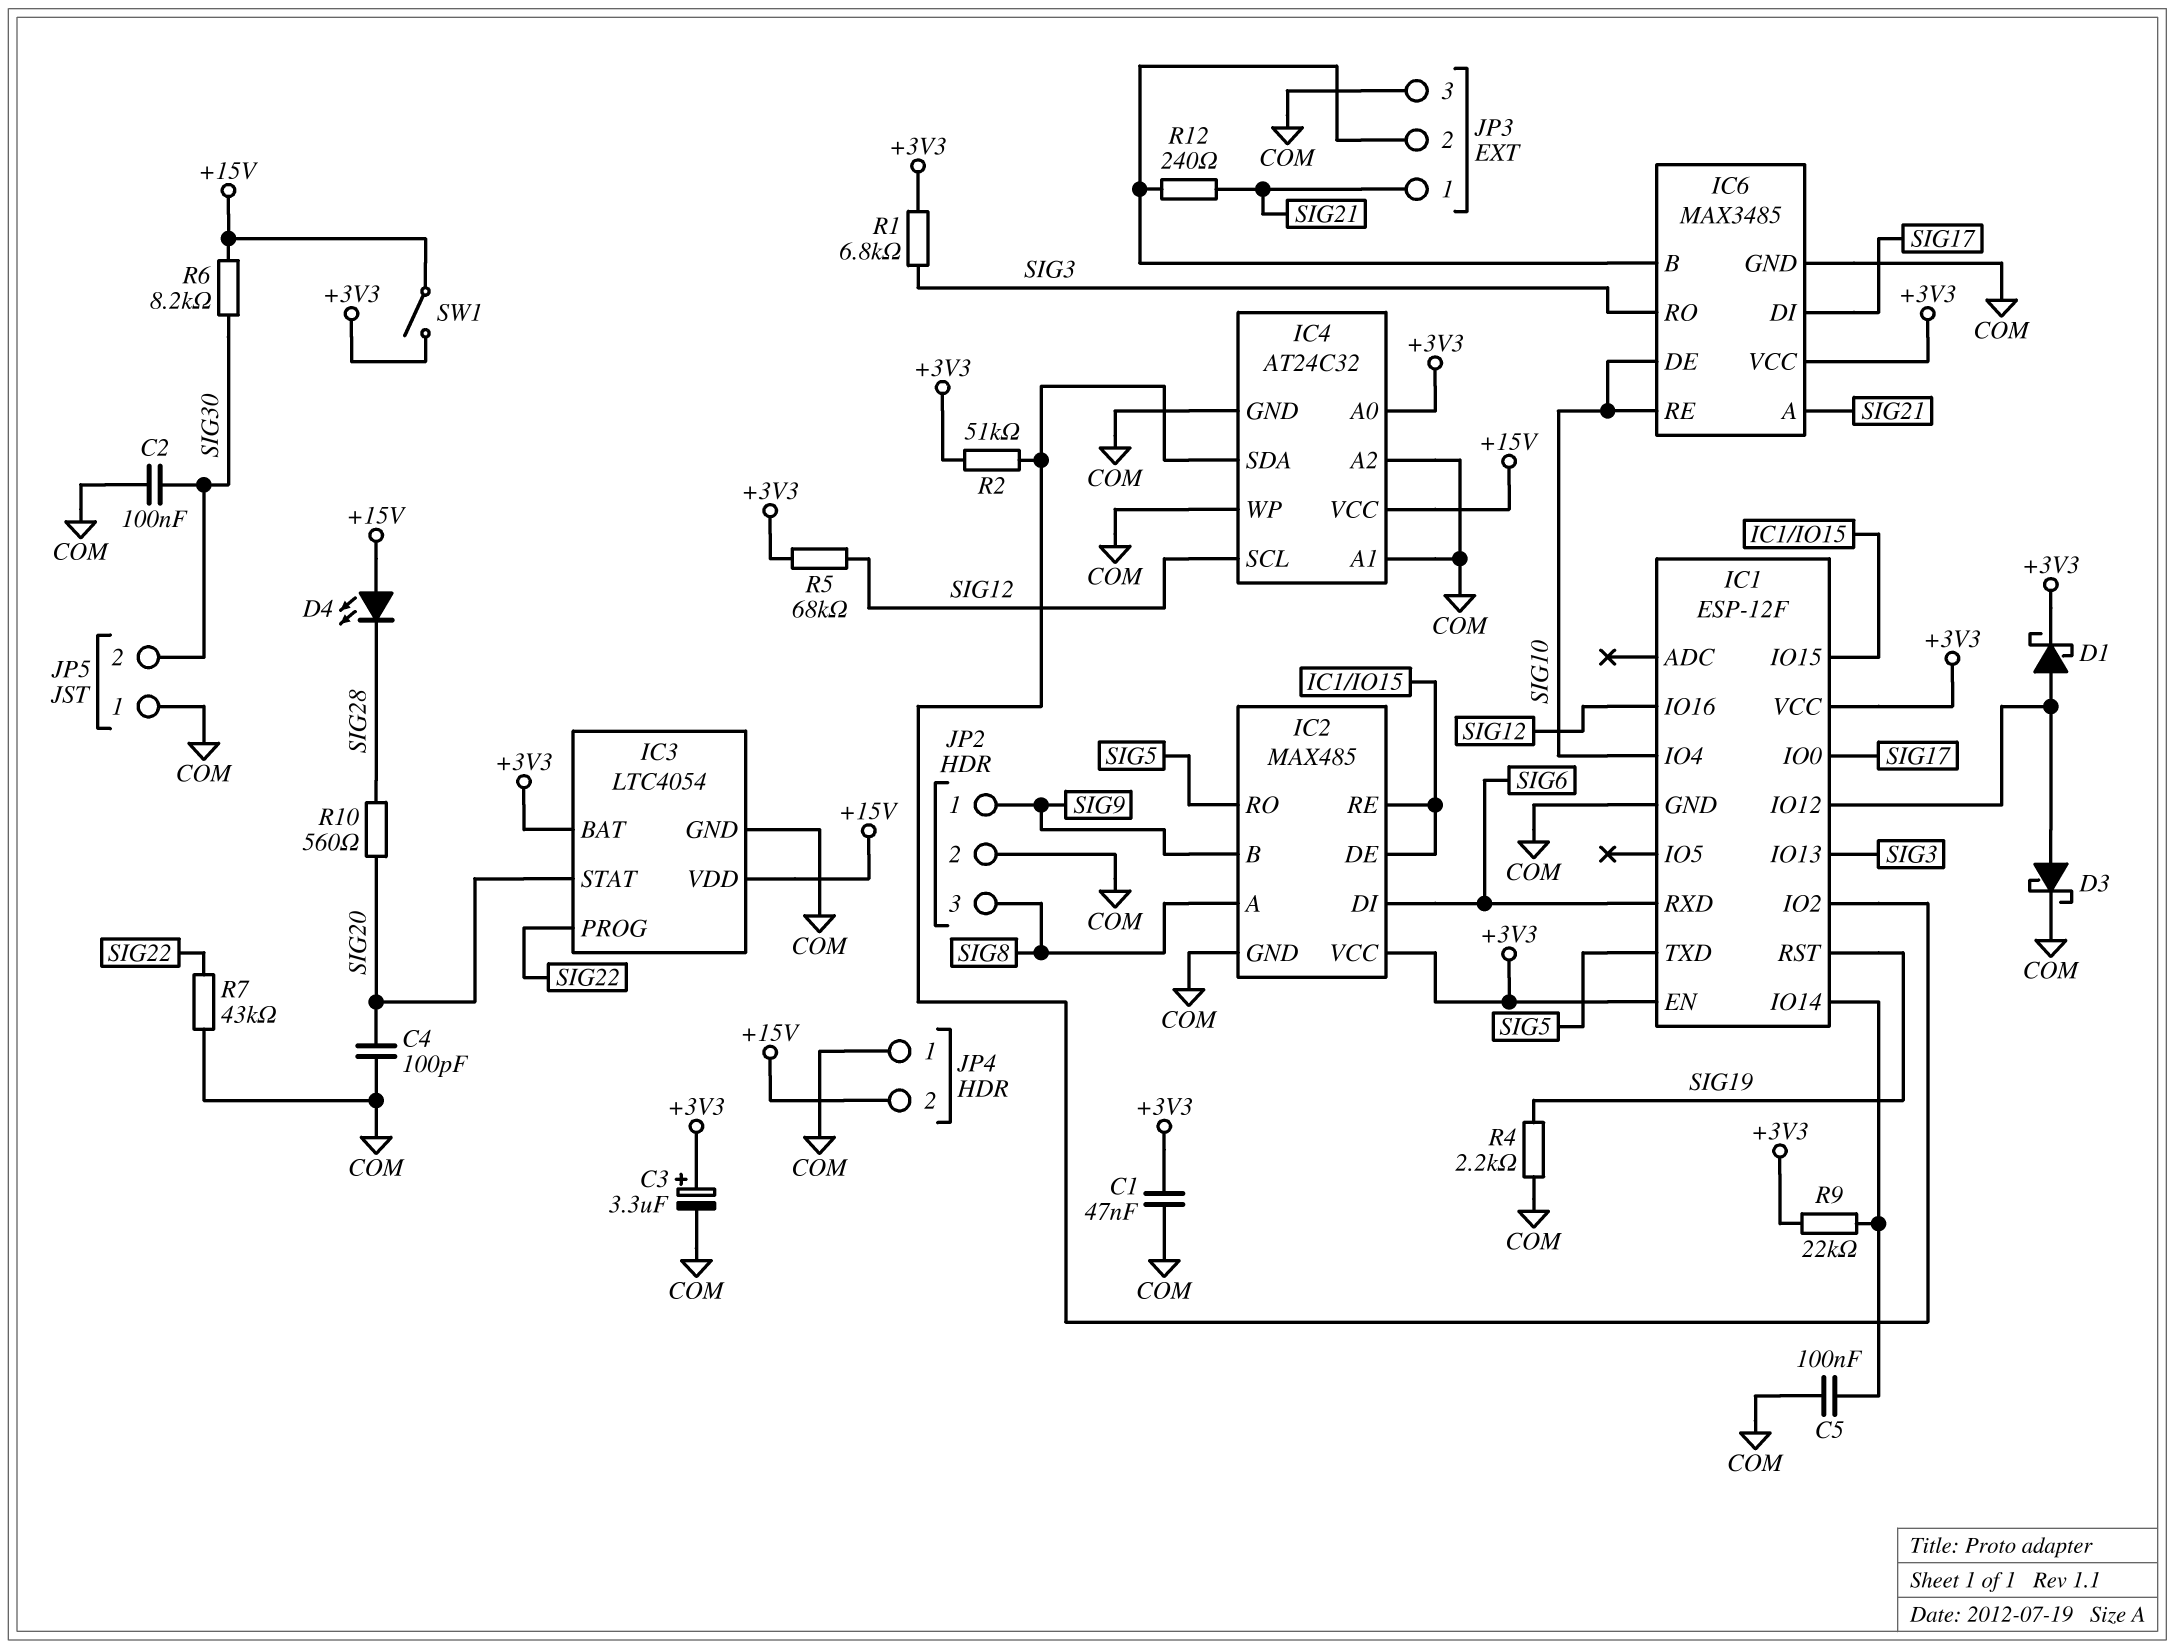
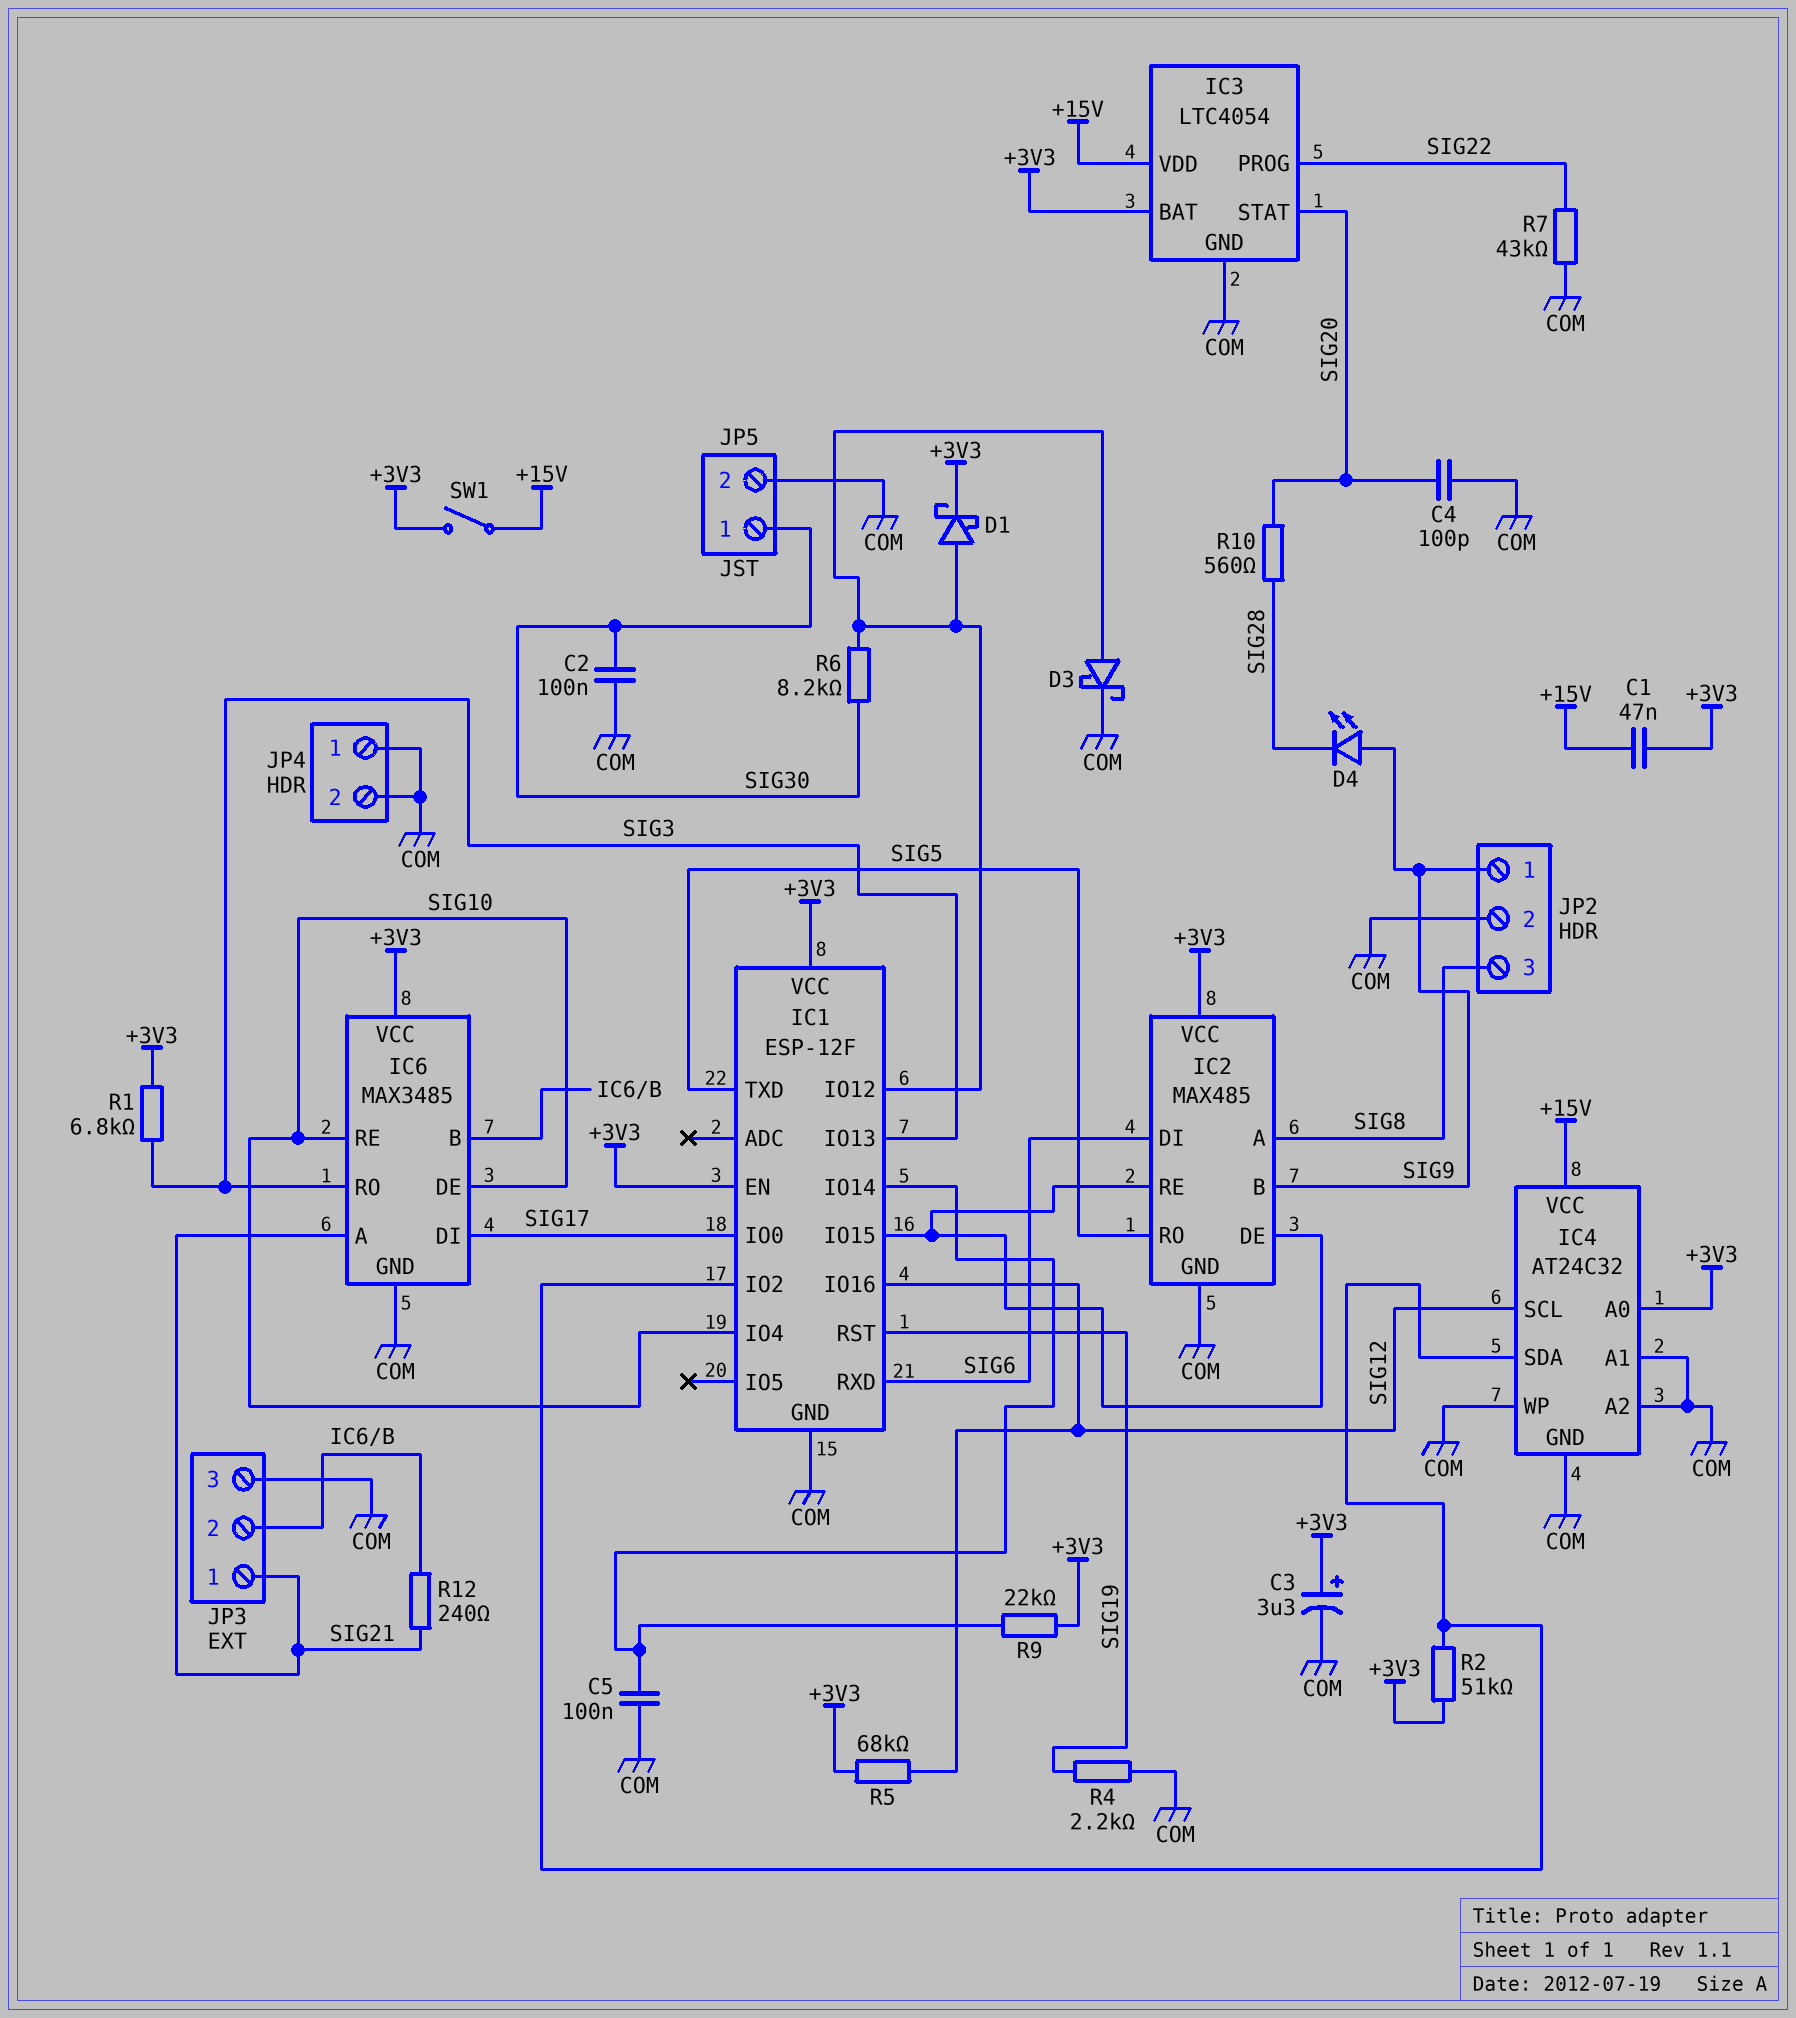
C1: 47nF (+3V3, COM) -> 47nF (+3V3, +15V)
D4: LED (A +15V, K SIG28) -> LED (A SIG9, K SIG28)
JP4 pin 2: +15V -> COM
JP5 pin 1: COM -> SIG30
JP5 pin 2: SIG30 -> COM
R6: 8.2k (+15V, SIG30) -> 8.2k (IC1/IO12, SIG30)

